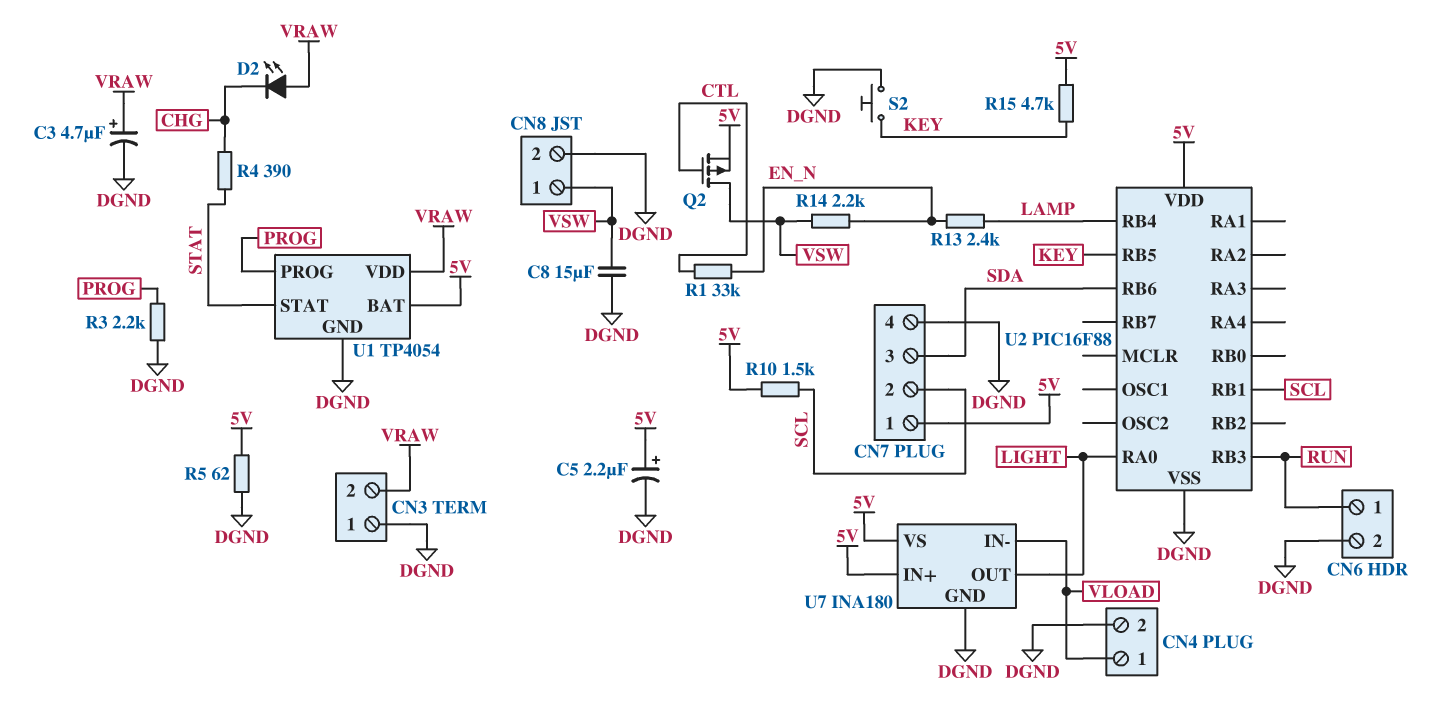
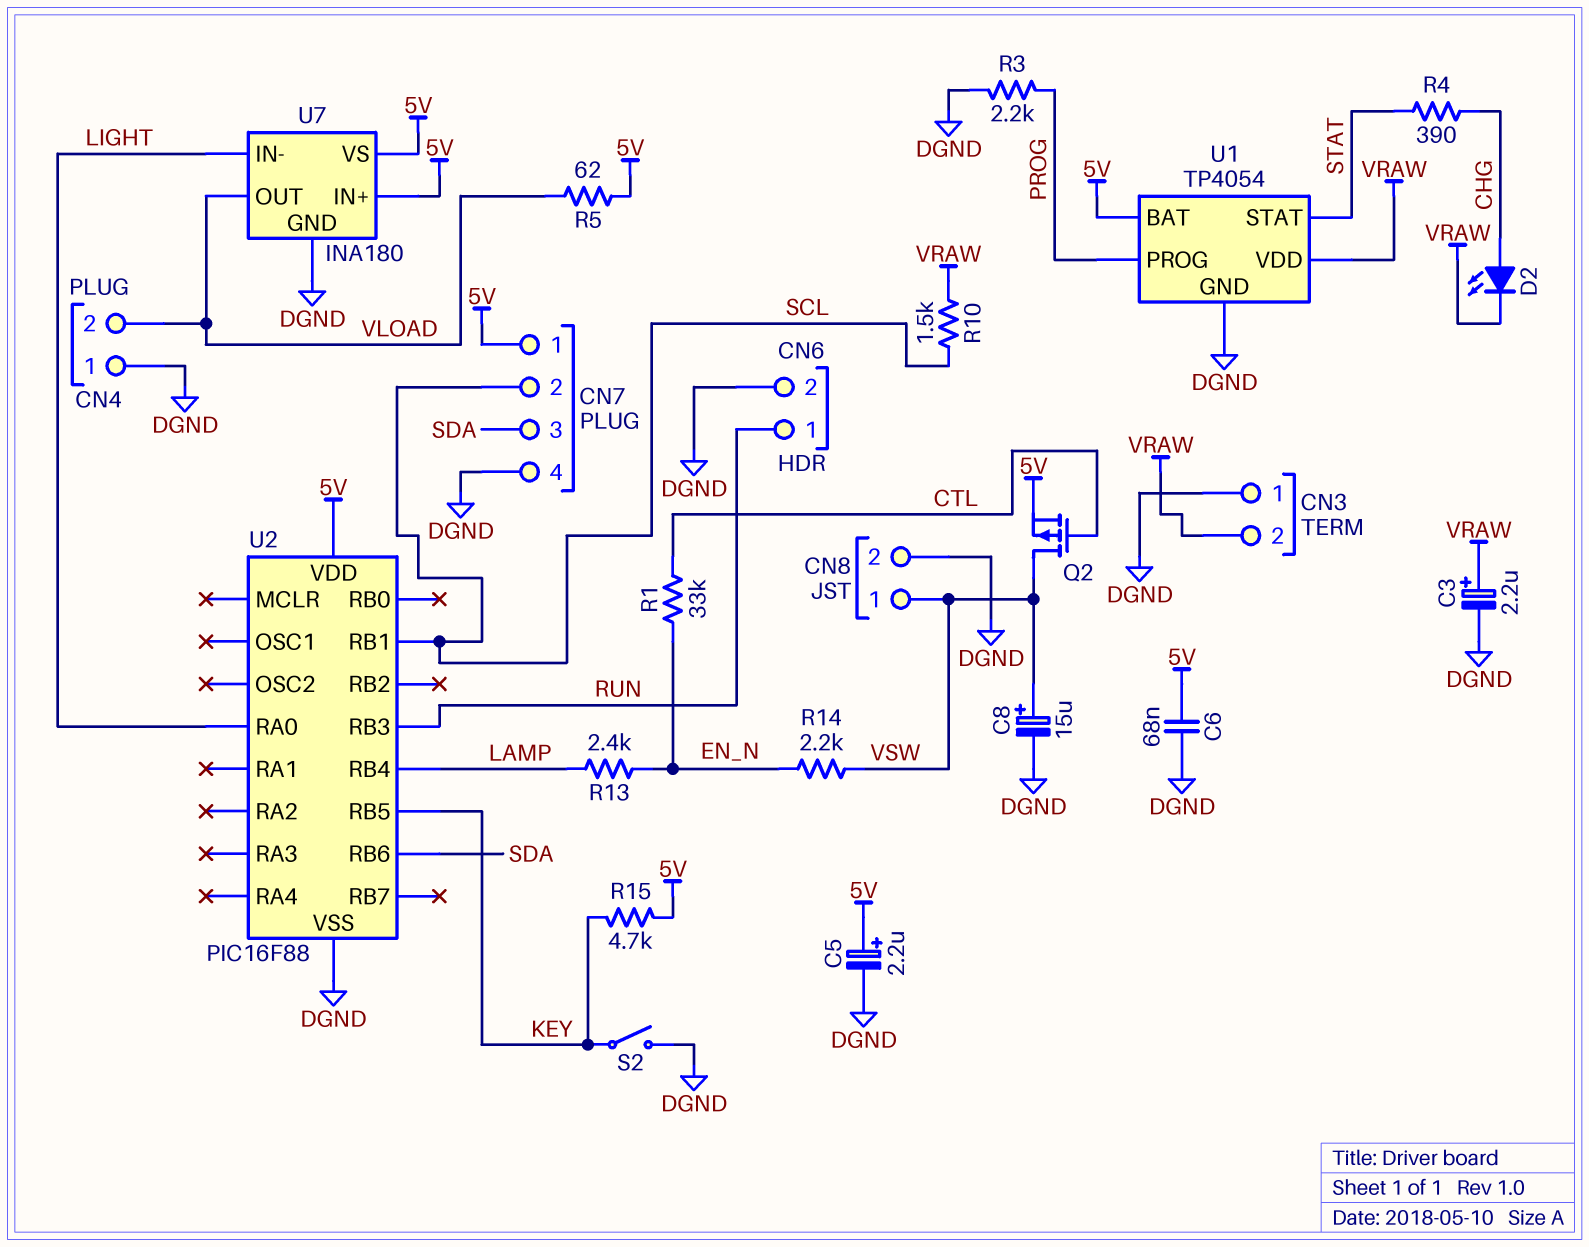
C3: 4.7uF (plus VRAW, minus DGND) -> 2.2uF (plus VRAW, minus DGND)
C6: none -> 68nF (5V, DGND)
C8: 15uF (DGND, VSW) -> 15uF (plus VSW, minus DGND)
CN4 pin 1: VLOAD -> DGND
CN4 pin 2: DGND -> VLOAD
D2: LED (A VRAW, K CHG) -> LED (A CHG, K VRAW)
R5: 62 (5V, DGND) -> 62 (5V, VLOAD)
R10: 1.5k (5V, SCL) -> 1.5k (SCL, VRAW)
S2: button (DGND, KEY) -> switch (DGND, KEY)
U7 pin IN-: VLOAD -> LIGHT
U7 pin OUT: LIGHT -> VLOAD

